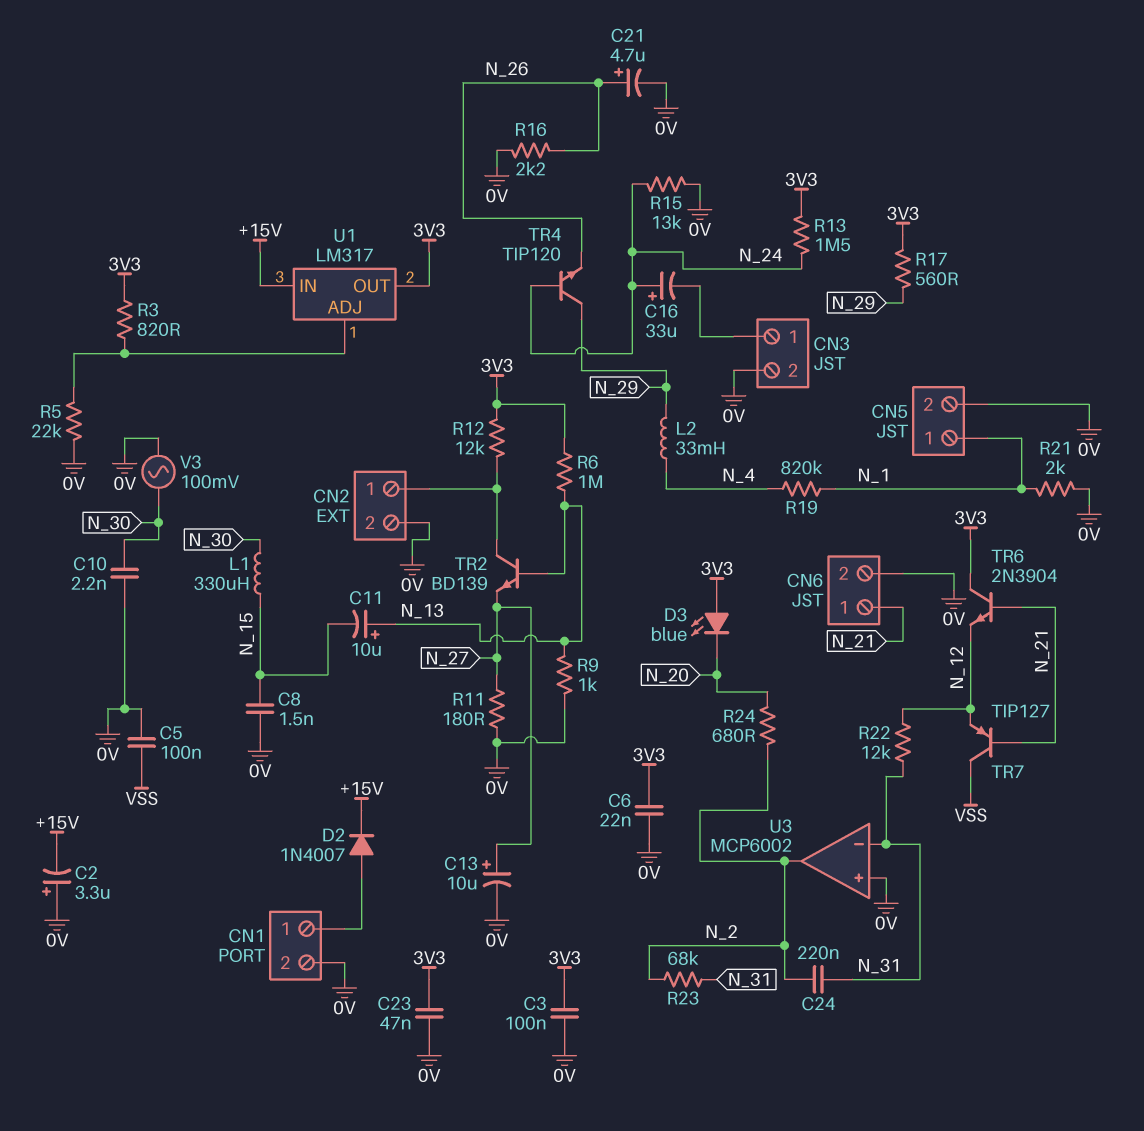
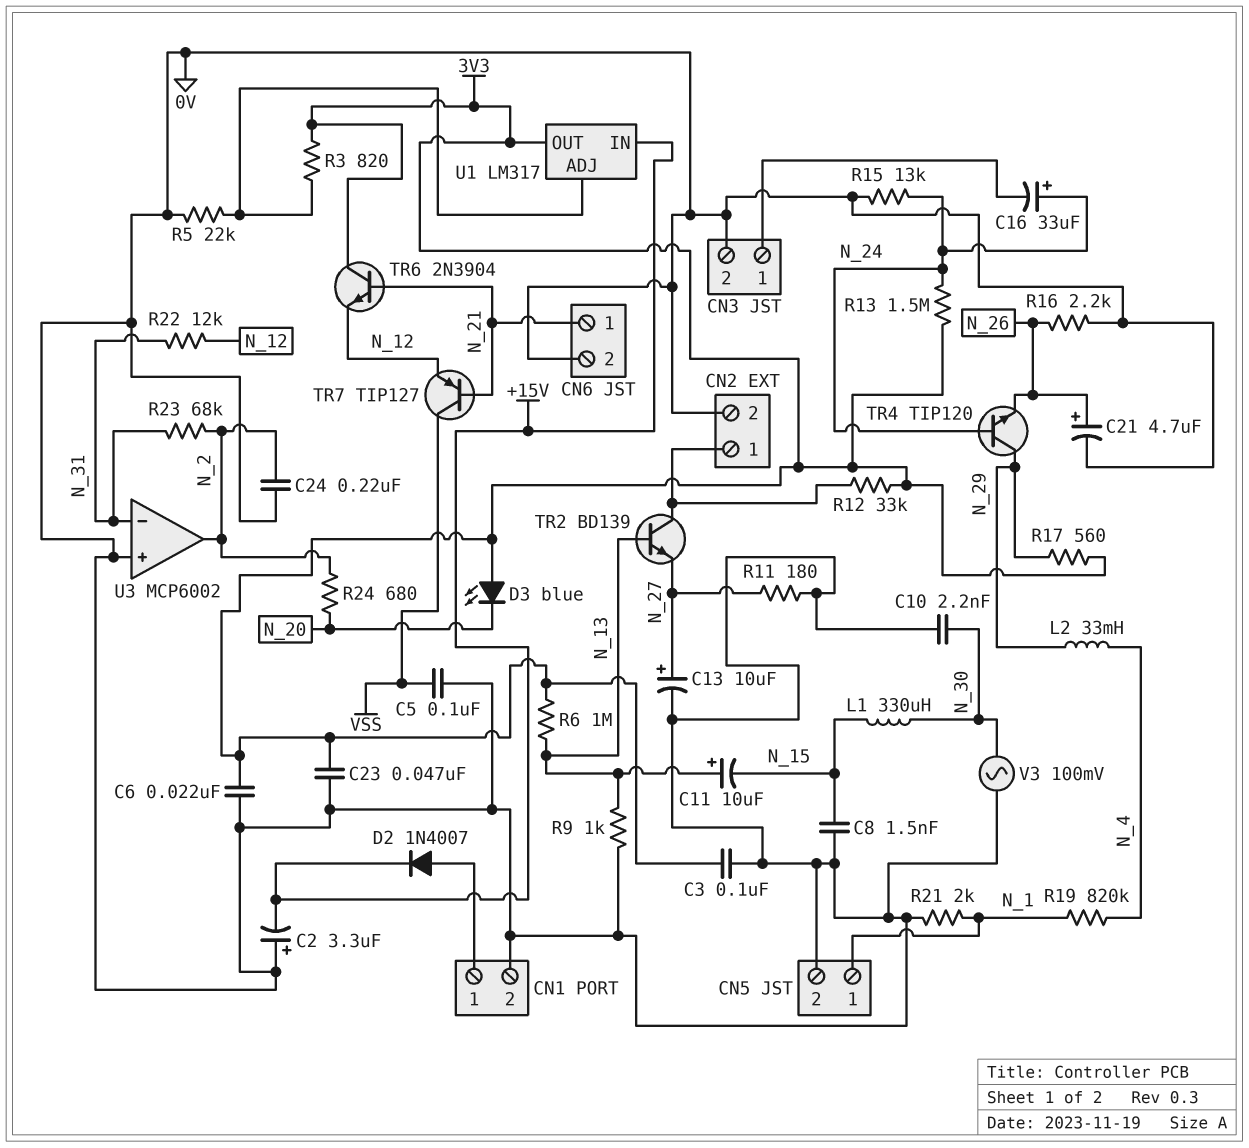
C24: 220nF (N_2, N_31) -> 220nF (0V, N_2)
R12: 12k (3V3, CN2/1) -> 33k (3V3, CN2/1)

